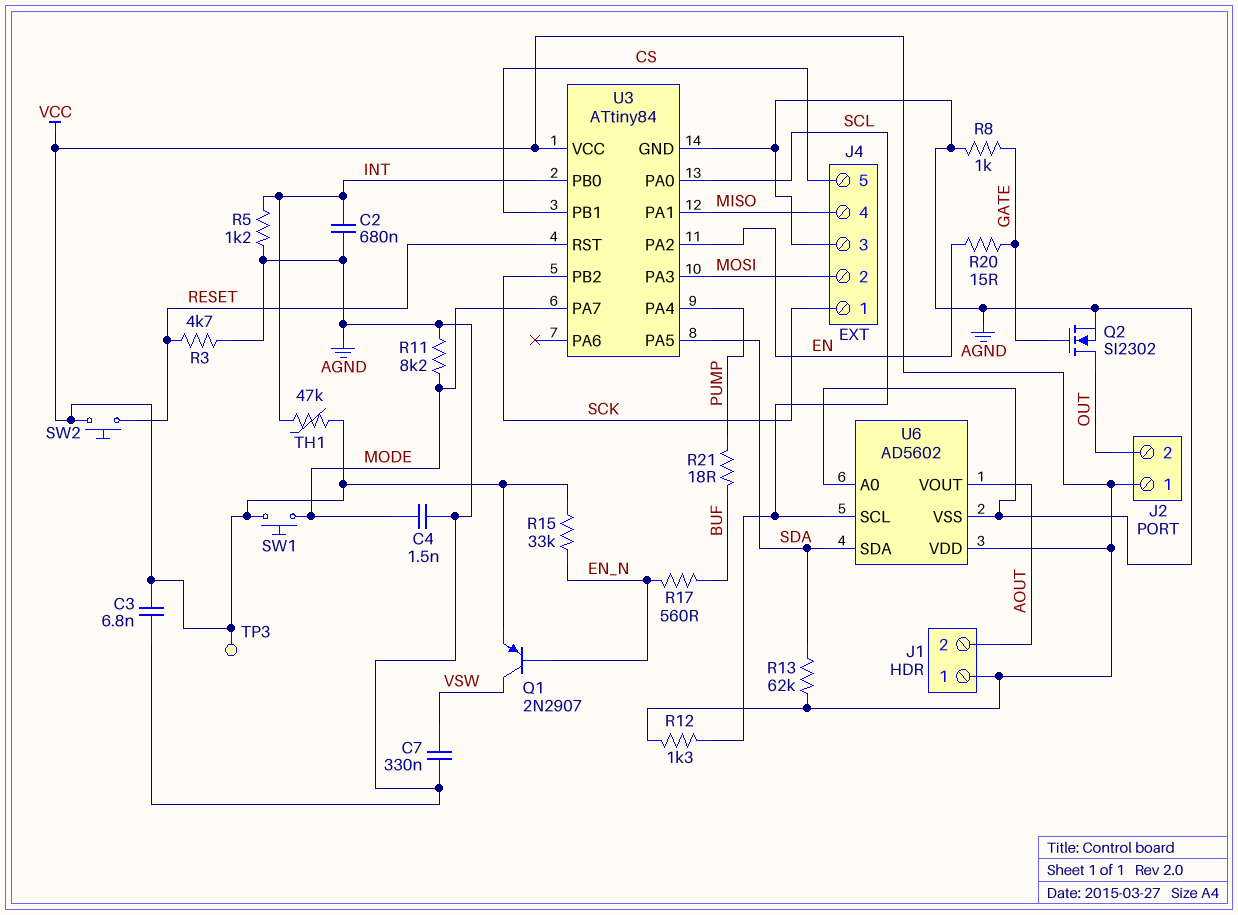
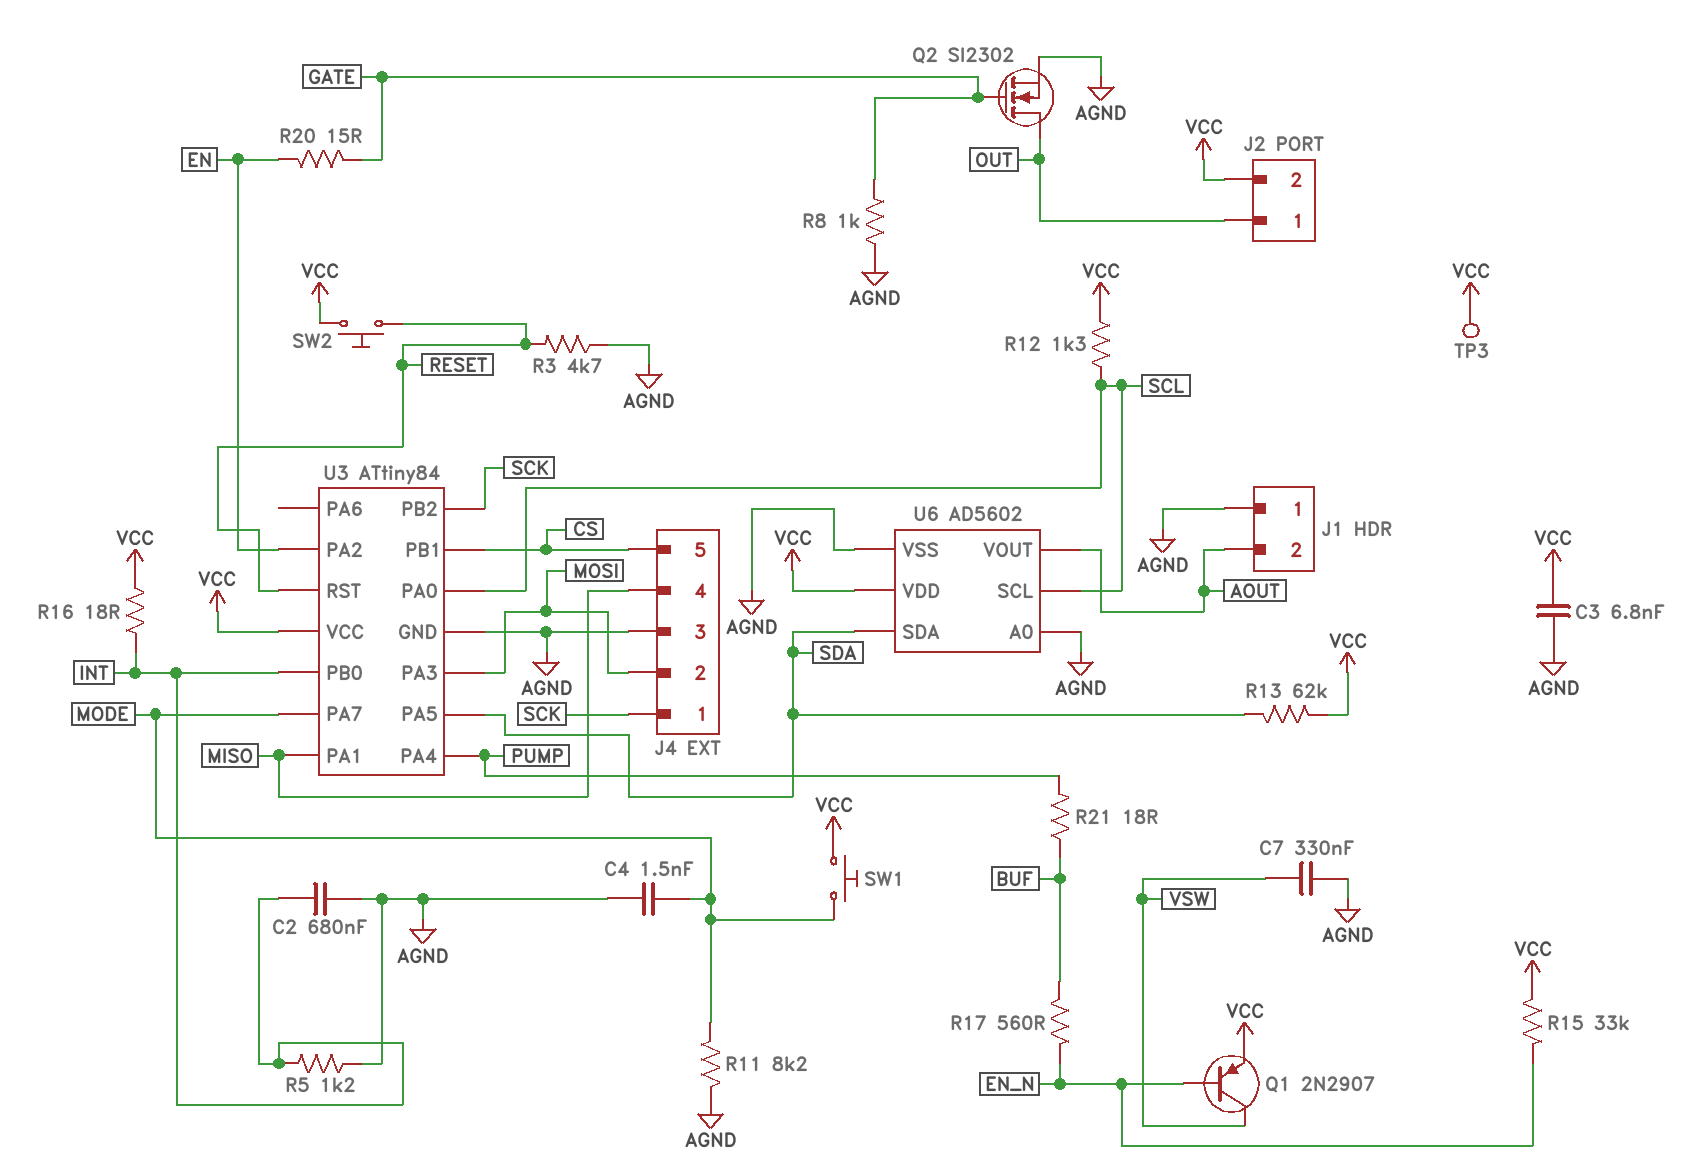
J1 pin 1: VCC -> AGND
J2 pin 1: VCC -> OUT
J2 pin 2: OUT -> VCC
R16: none -> 18 (INT, VCC)
TH1: 47k (INT, VCC) -> none

